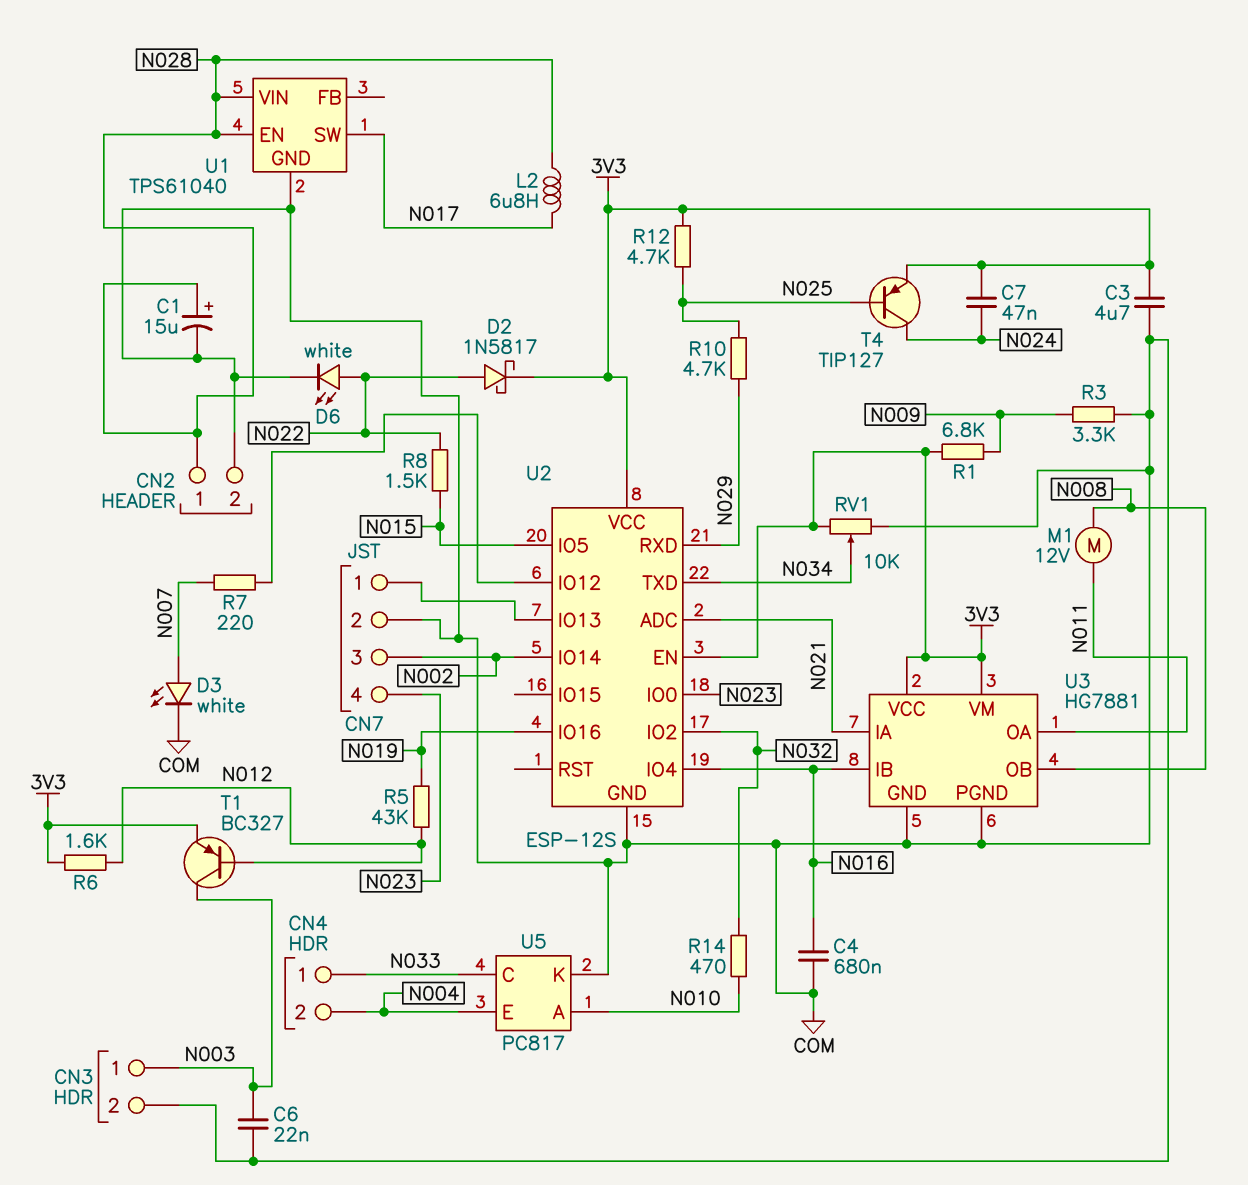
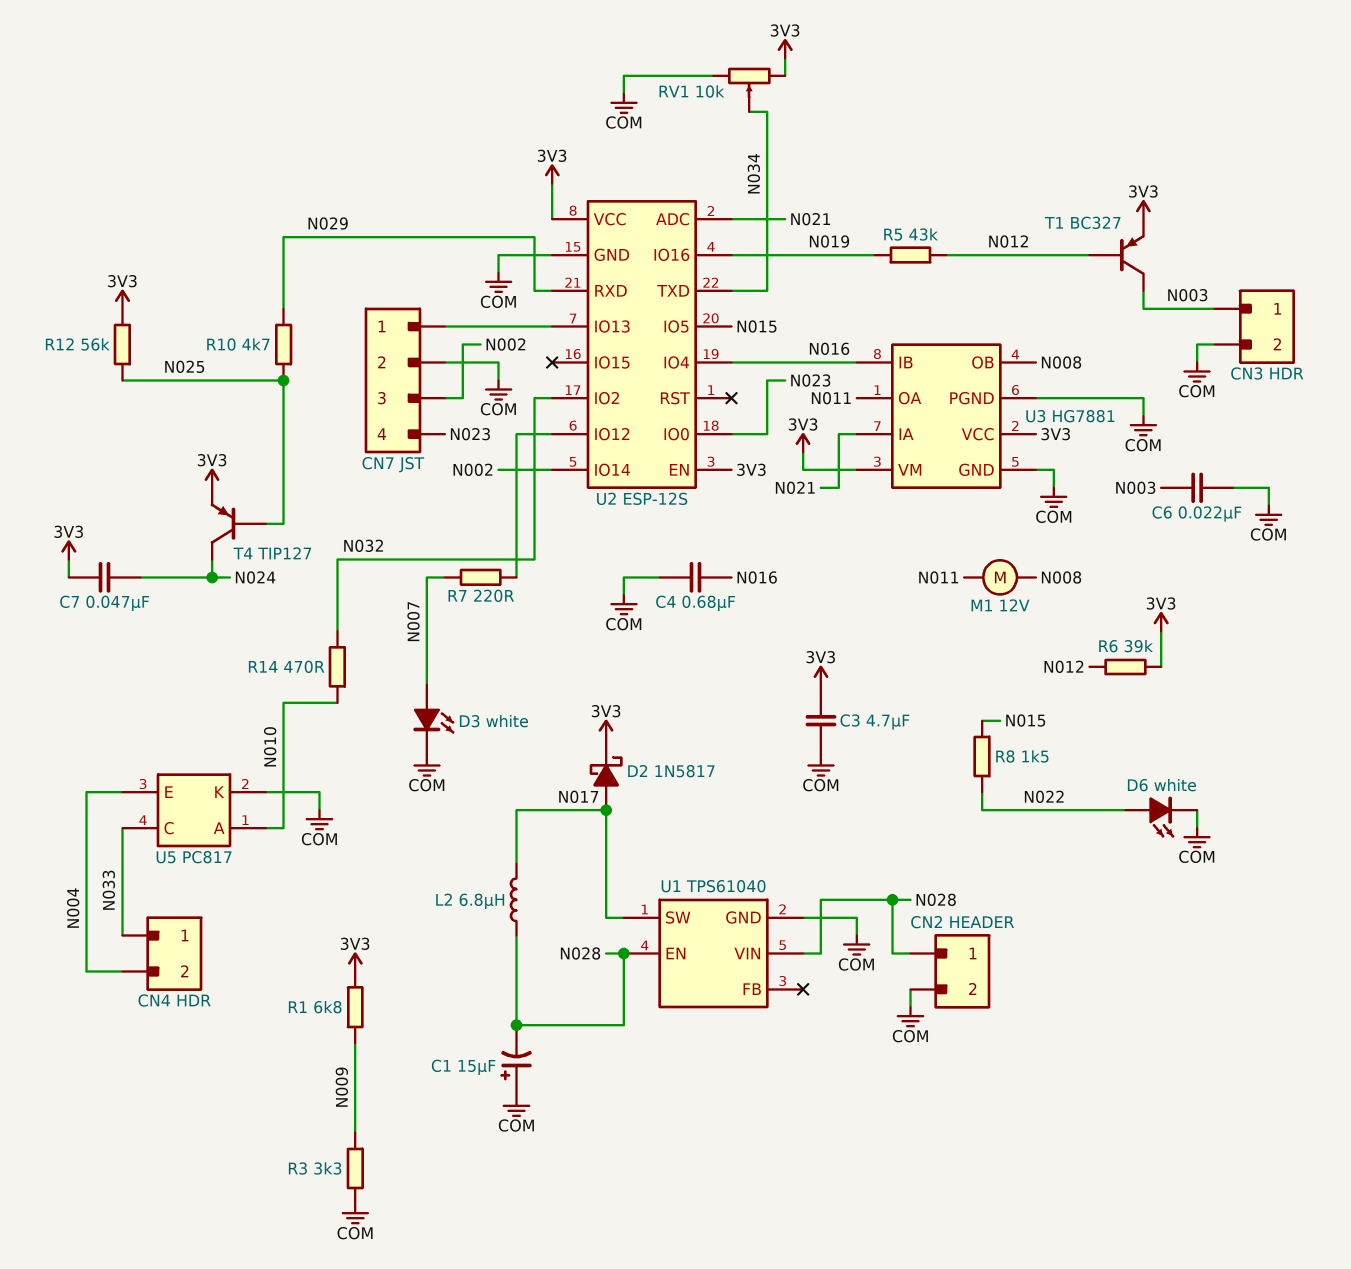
C1: 15uF (plus N028, minus COM) -> 15uF (plus COM, minus N028)
D2: schottky 1N5817 (A N022, K 3V3) -> schottky 1N5817 (A N017, K 3V3)
R6: 1.6k (3V3, N012) -> 39k (3V3, N012)
R12: 4.7k (3V3, N025) -> 56k (3V3, N025)

